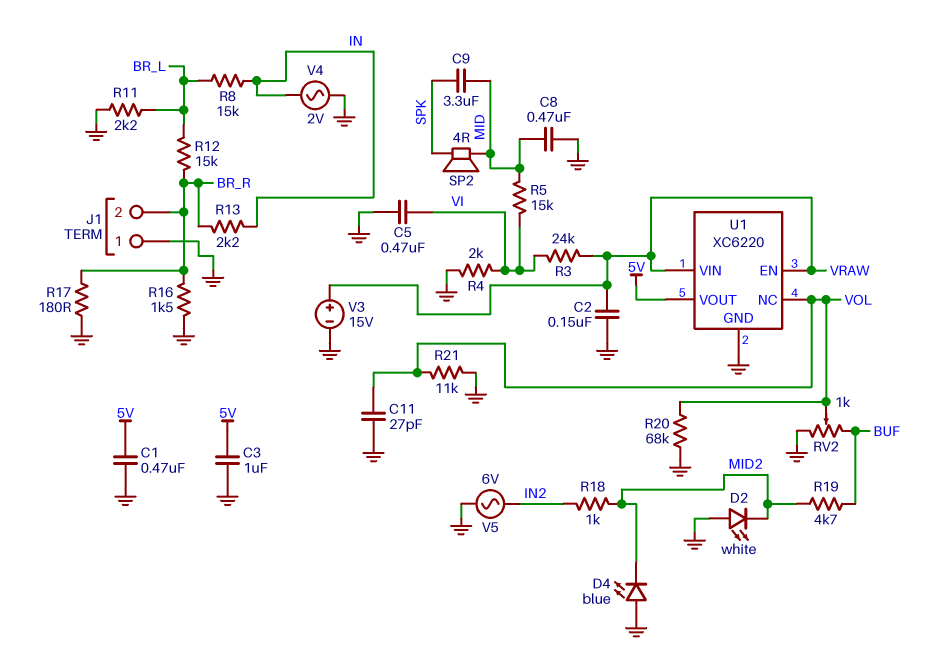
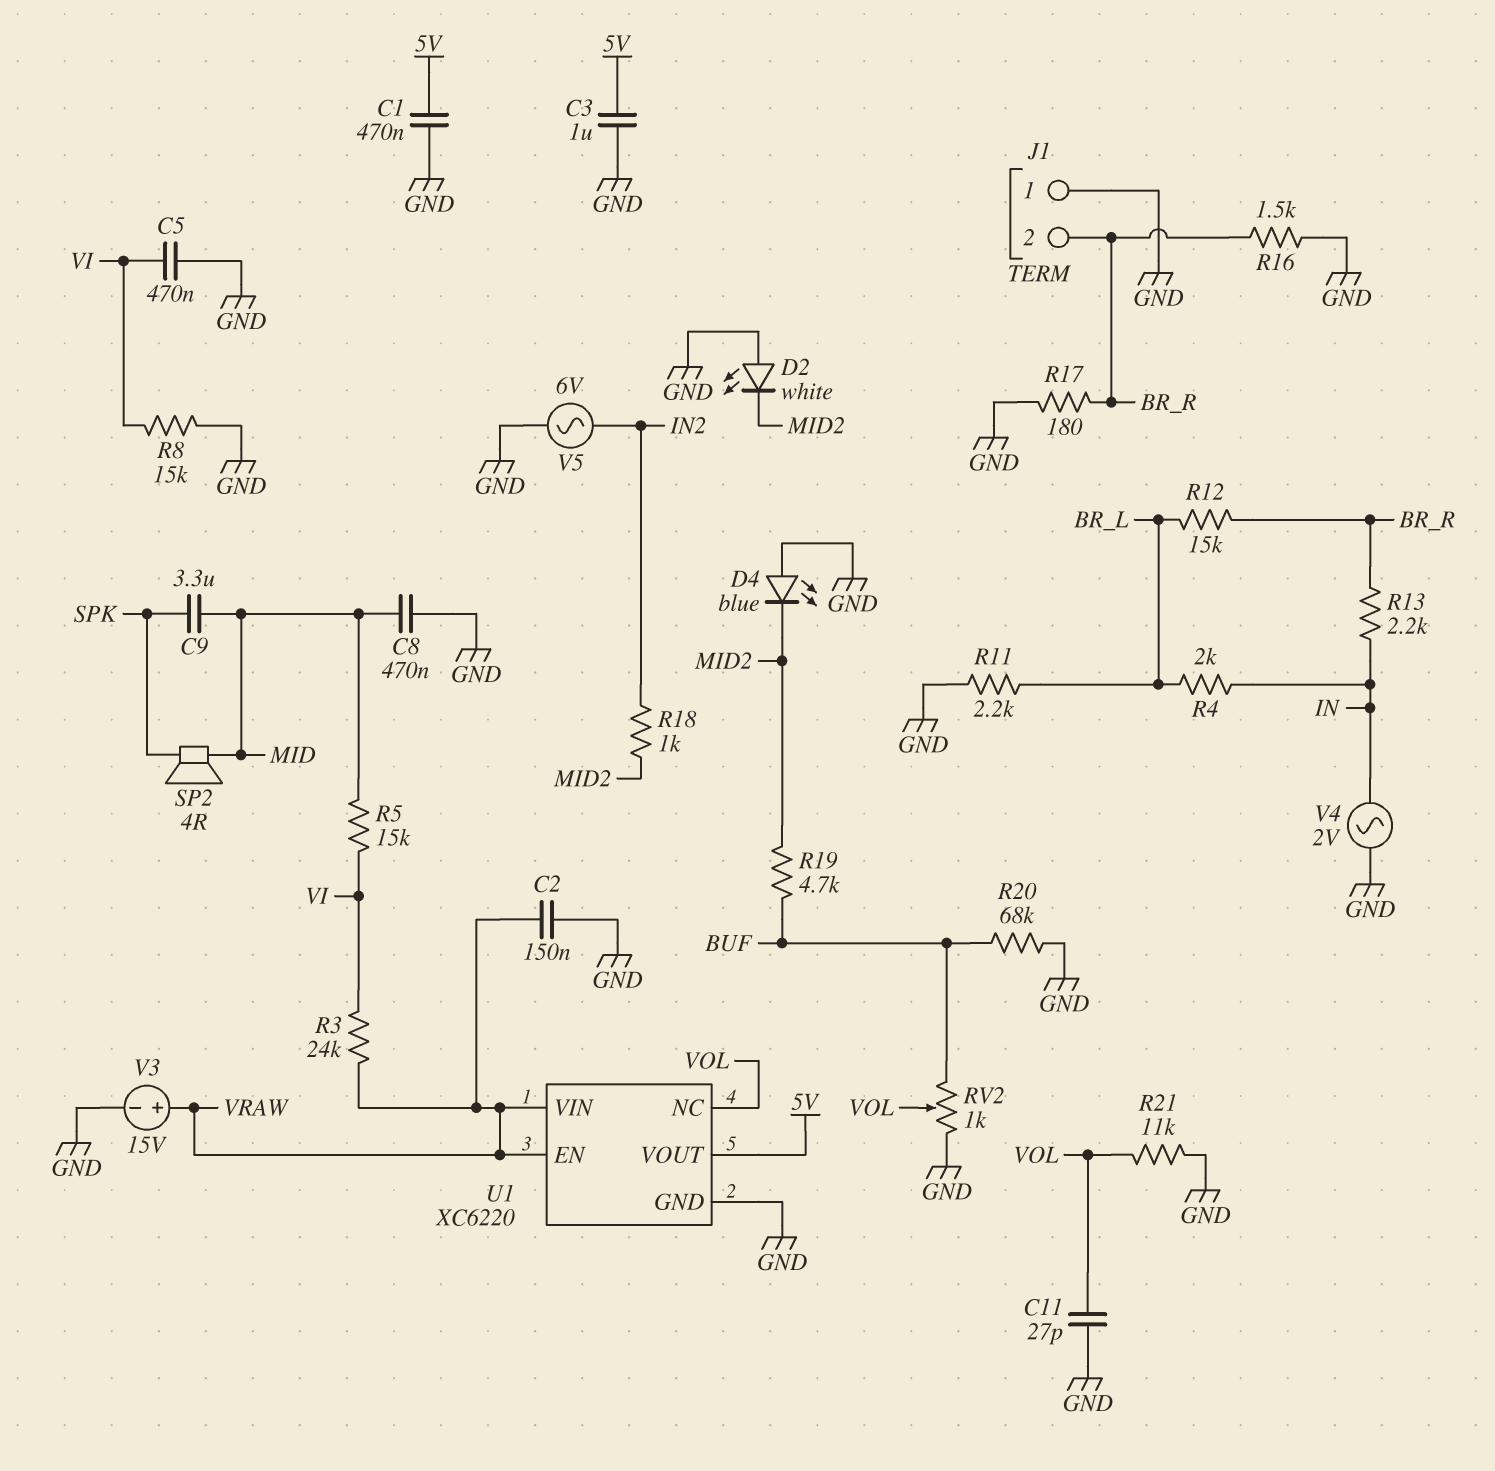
R4: 2k (GND, VI) -> 2k (BR_L, IN)
R8: 15k (BR_L, IN) -> 15k (GND, VI)
R20: 68k (GND, VOL) -> 68k (BUF, GND)

